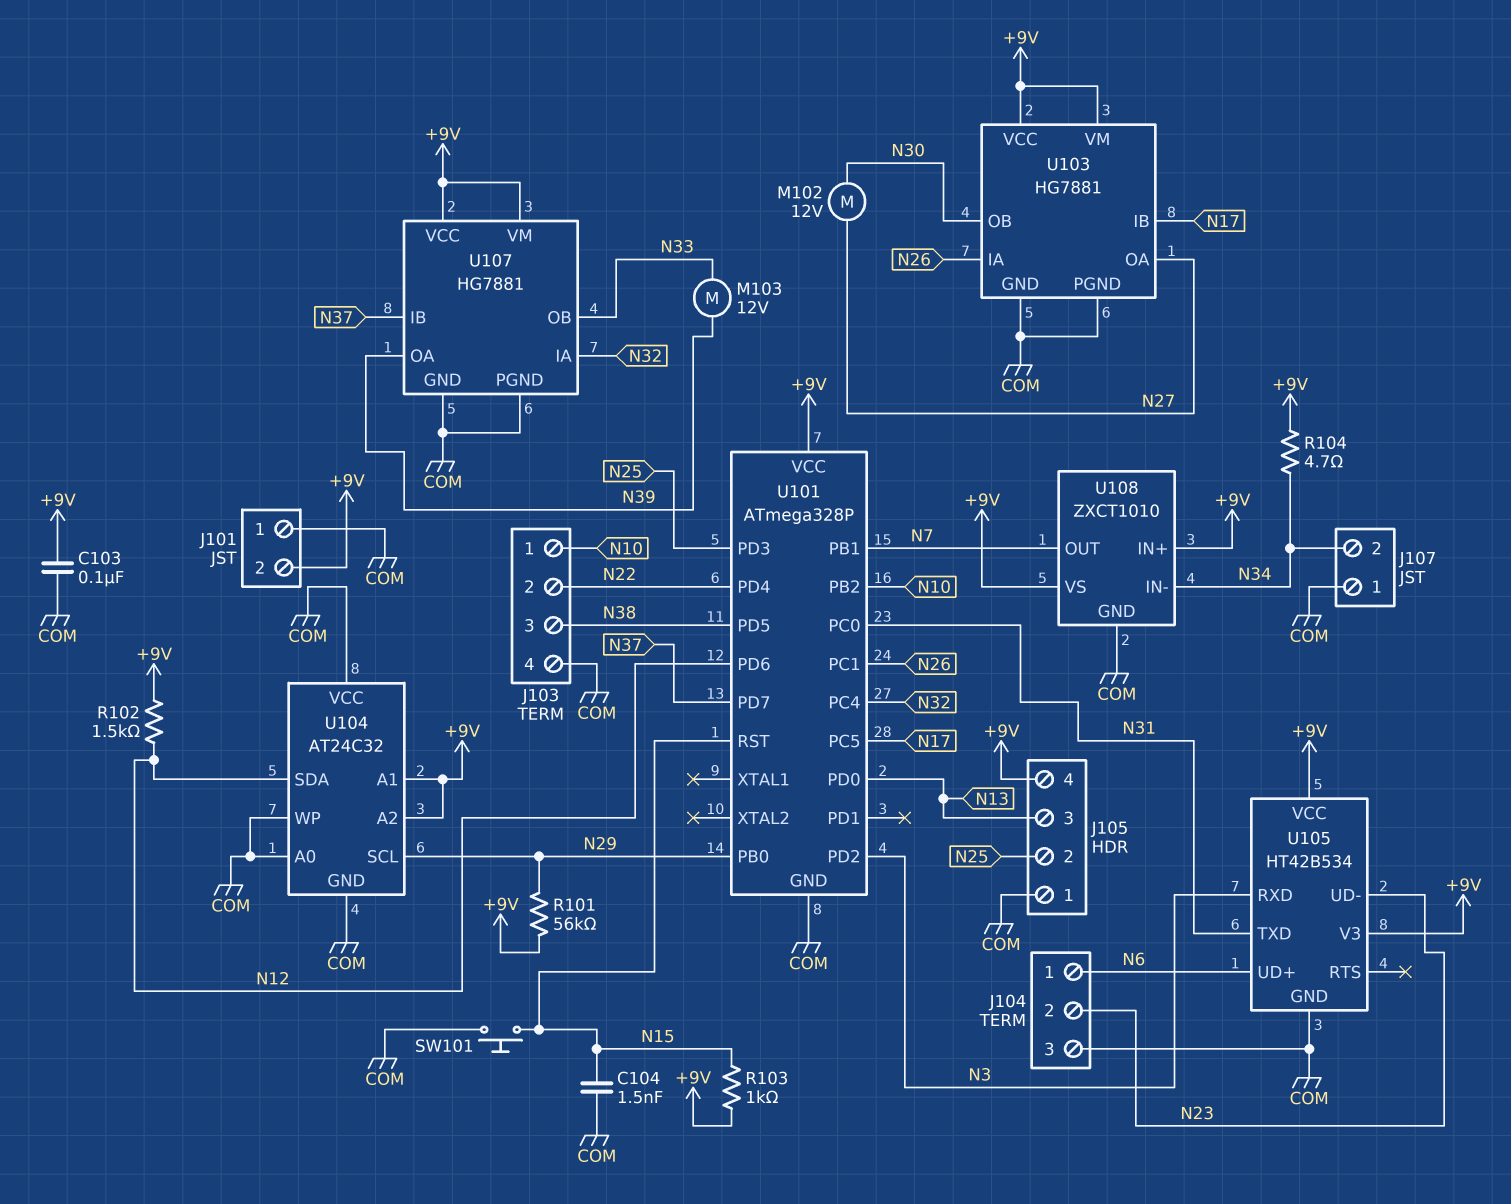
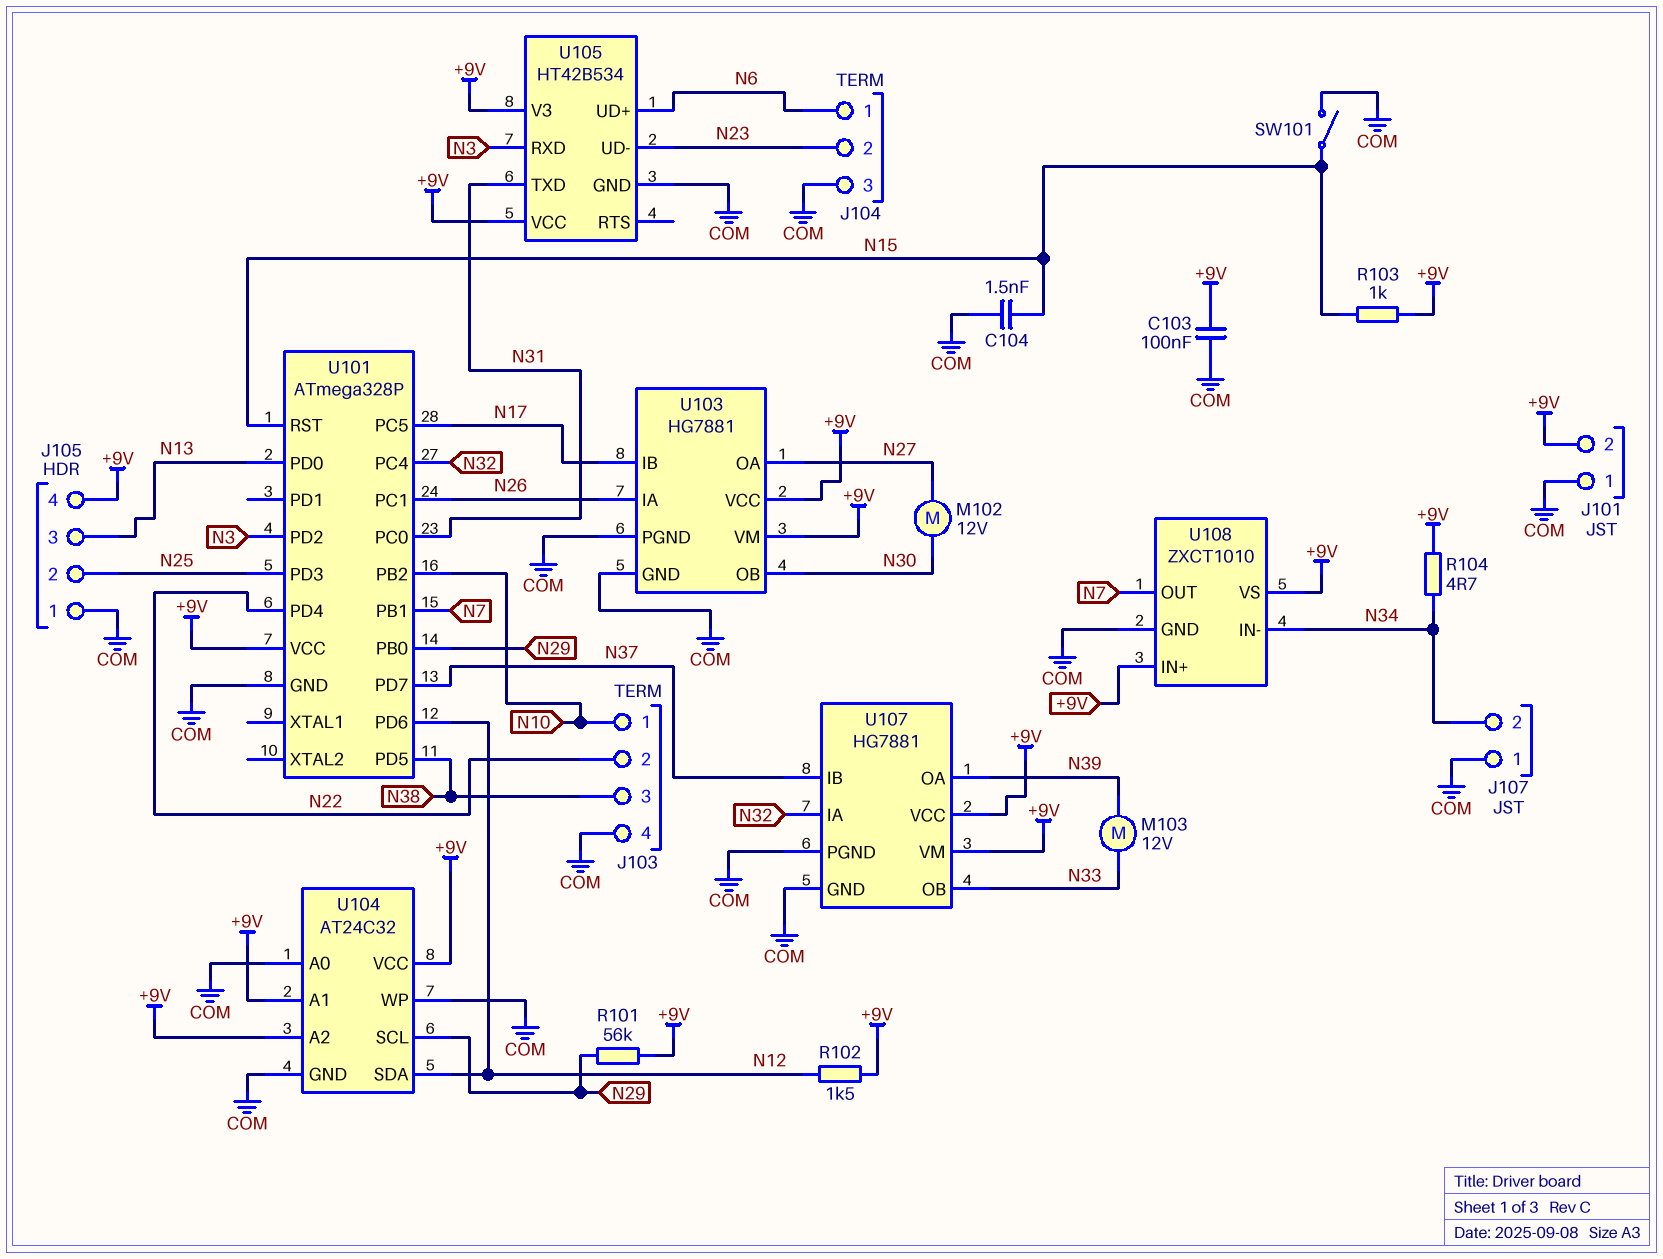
SW101: button (COM, N15) -> switch (COM, N15)
U104 pin VCC: COM -> +9V

